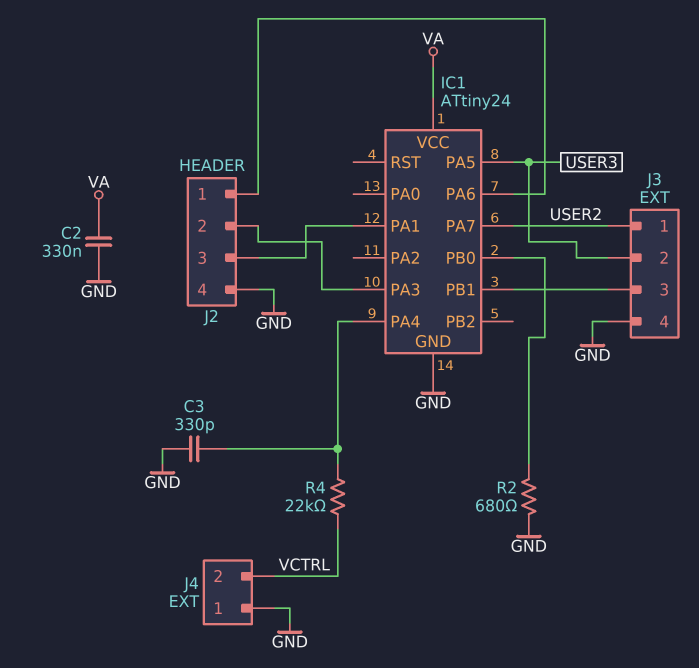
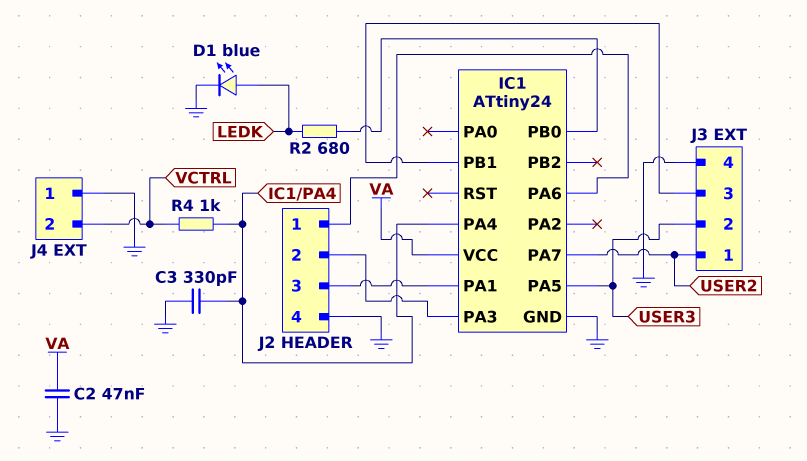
C2: 330nF (GND, VA) -> 47nF (GND, VA)
D1: none -> LED blue (A LEDK, K GND)
R2: 680 (GND, IC1/PB0) -> 680 (IC1/PB0, LEDK)
R4: 22k (IC1/PA4, VCTRL) -> 1k (IC1/PA4, VCTRL)

